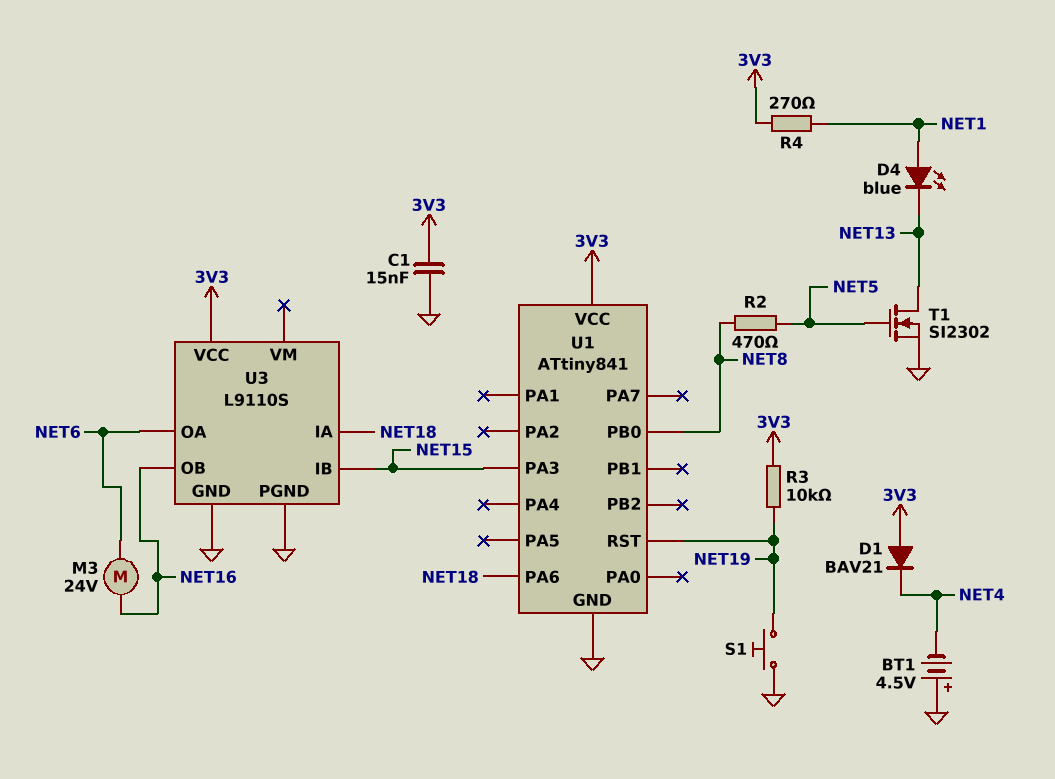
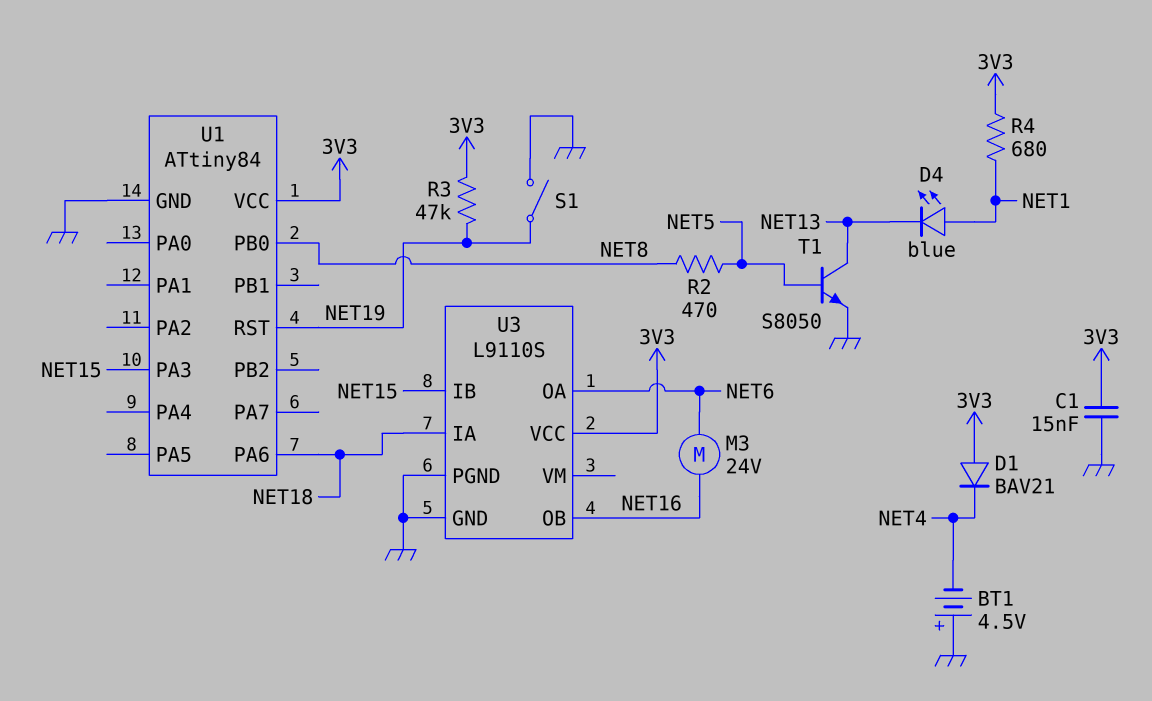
R3: 10k (3V3, NET19) -> 47k (3V3, NET19)
R4: 270 (3V3, NET1) -> 680 (3V3, NET1)
S1: button (GND, NET19) -> switch (GND, NET19)
T1: NMOS SI2302 (G NET5, D NET13, S GND) -> NPN S8050 (B NET5, C NET13, E GND)
U1: ATtiny841 -> ATtiny84

